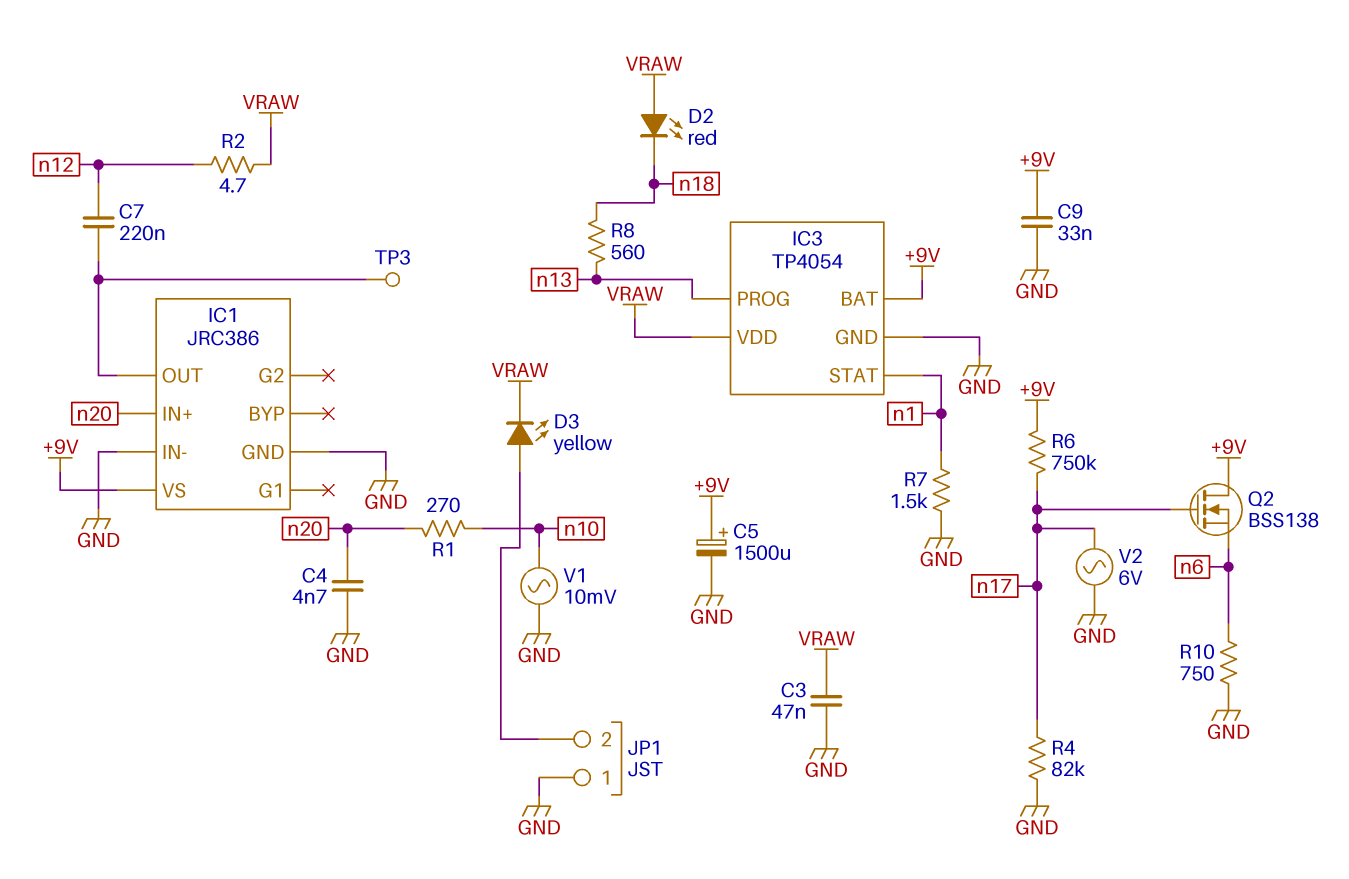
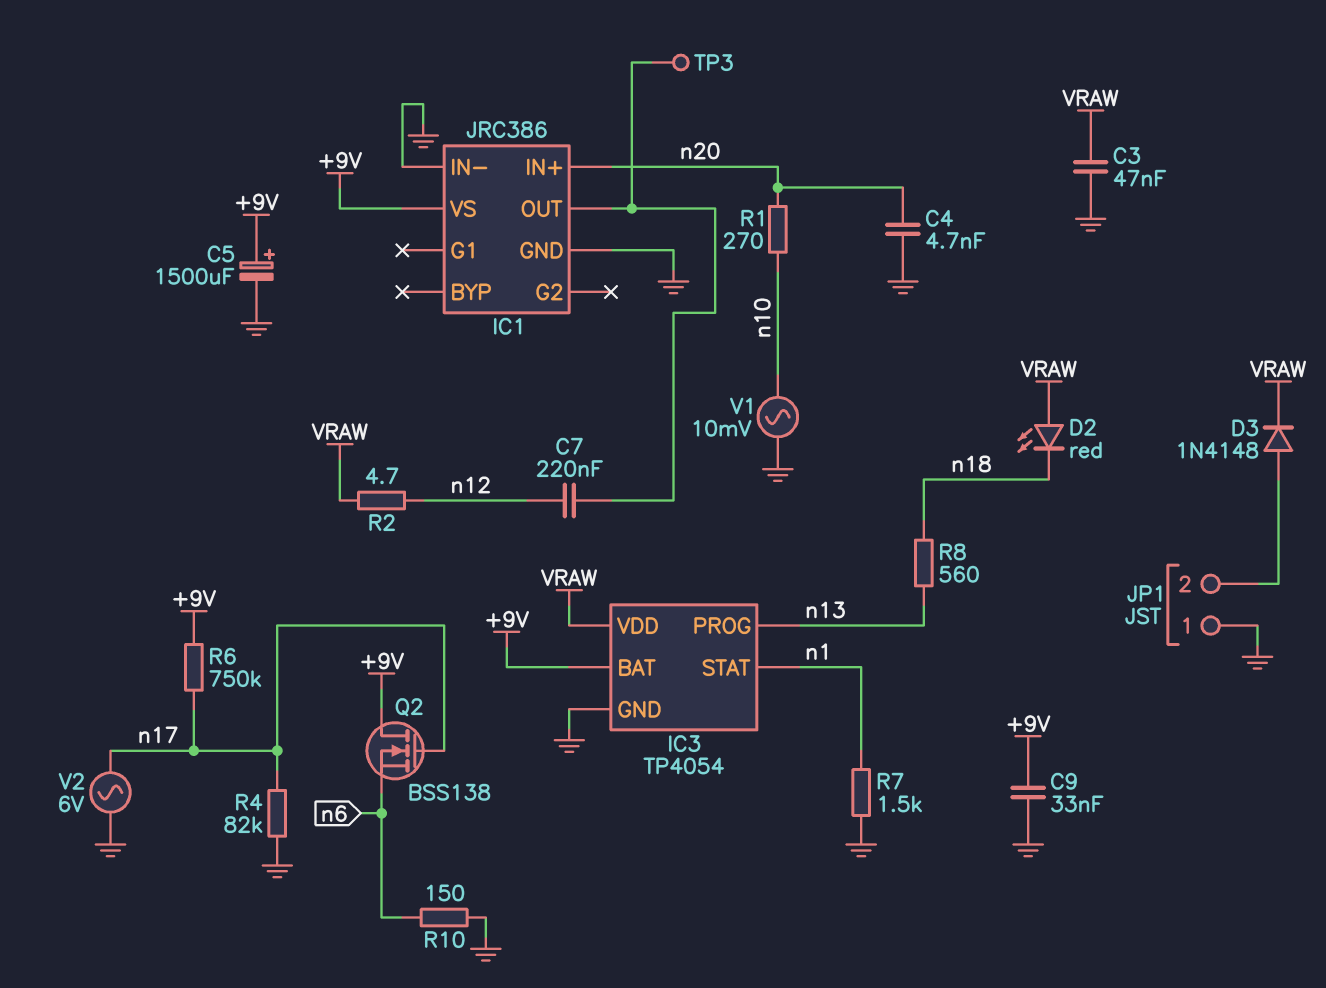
D3: LED yellow (A JP1/2, K VRAW) -> diode 1N4148 (A JP1/2, K VRAW)
R10: 750 (GND, n6) -> 150 (GND, n6)

